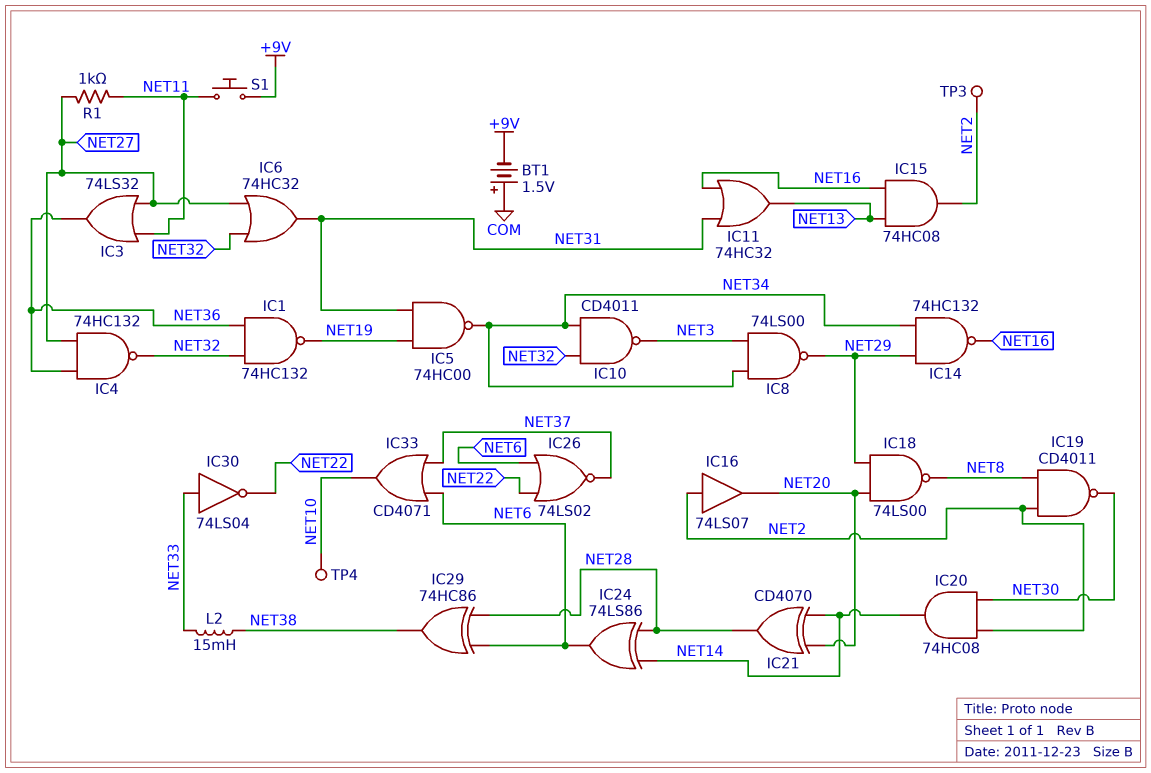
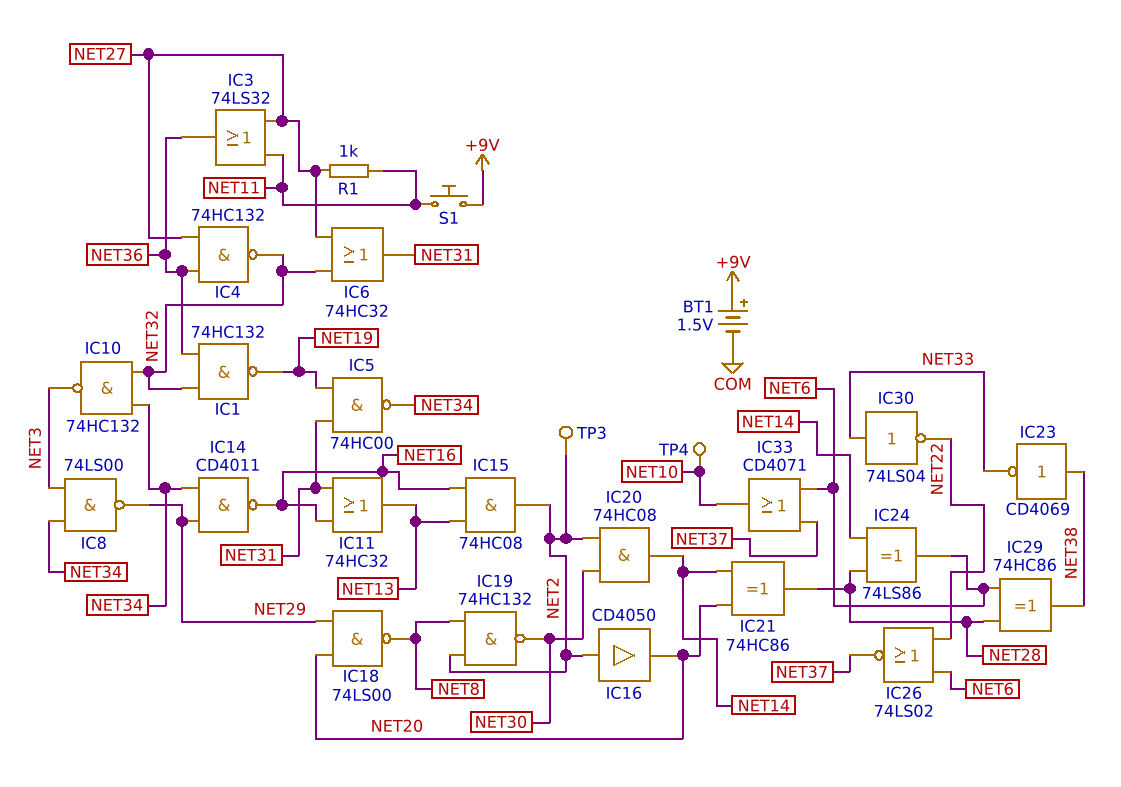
BT1: 1.5V (plus COM, minus +9V) -> 1.5V (plus +9V, minus COM)
IC10: NAND CD4011 (in NET32, in NET34, out NET3) -> NAND 74HC132 (in NET32, in NET34, out NET3)
IC14: NAND 74HC132 (in NET29, in NET34, out NET16) -> NAND CD4011 (in NET29, in NET34, out NET16)
IC16: buffer 74LS07 (in NET2, out NET20) -> buffer CD4050 (in NET2, out NET20)
IC19: NAND CD4011 (in NET2, in NET8, out NET30) -> NAND 74HC132 (in NET2, in NET8, out NET30)
IC21: XOR CD4070 (in NET14, in NET20, out NET28) -> XOR 74HC86 (in NET14, in NET20, out NET28)
IC23: none -> NOT CD4069 (in NET38, out NET33)
L2: 15mH (NET33, NET38) -> none

